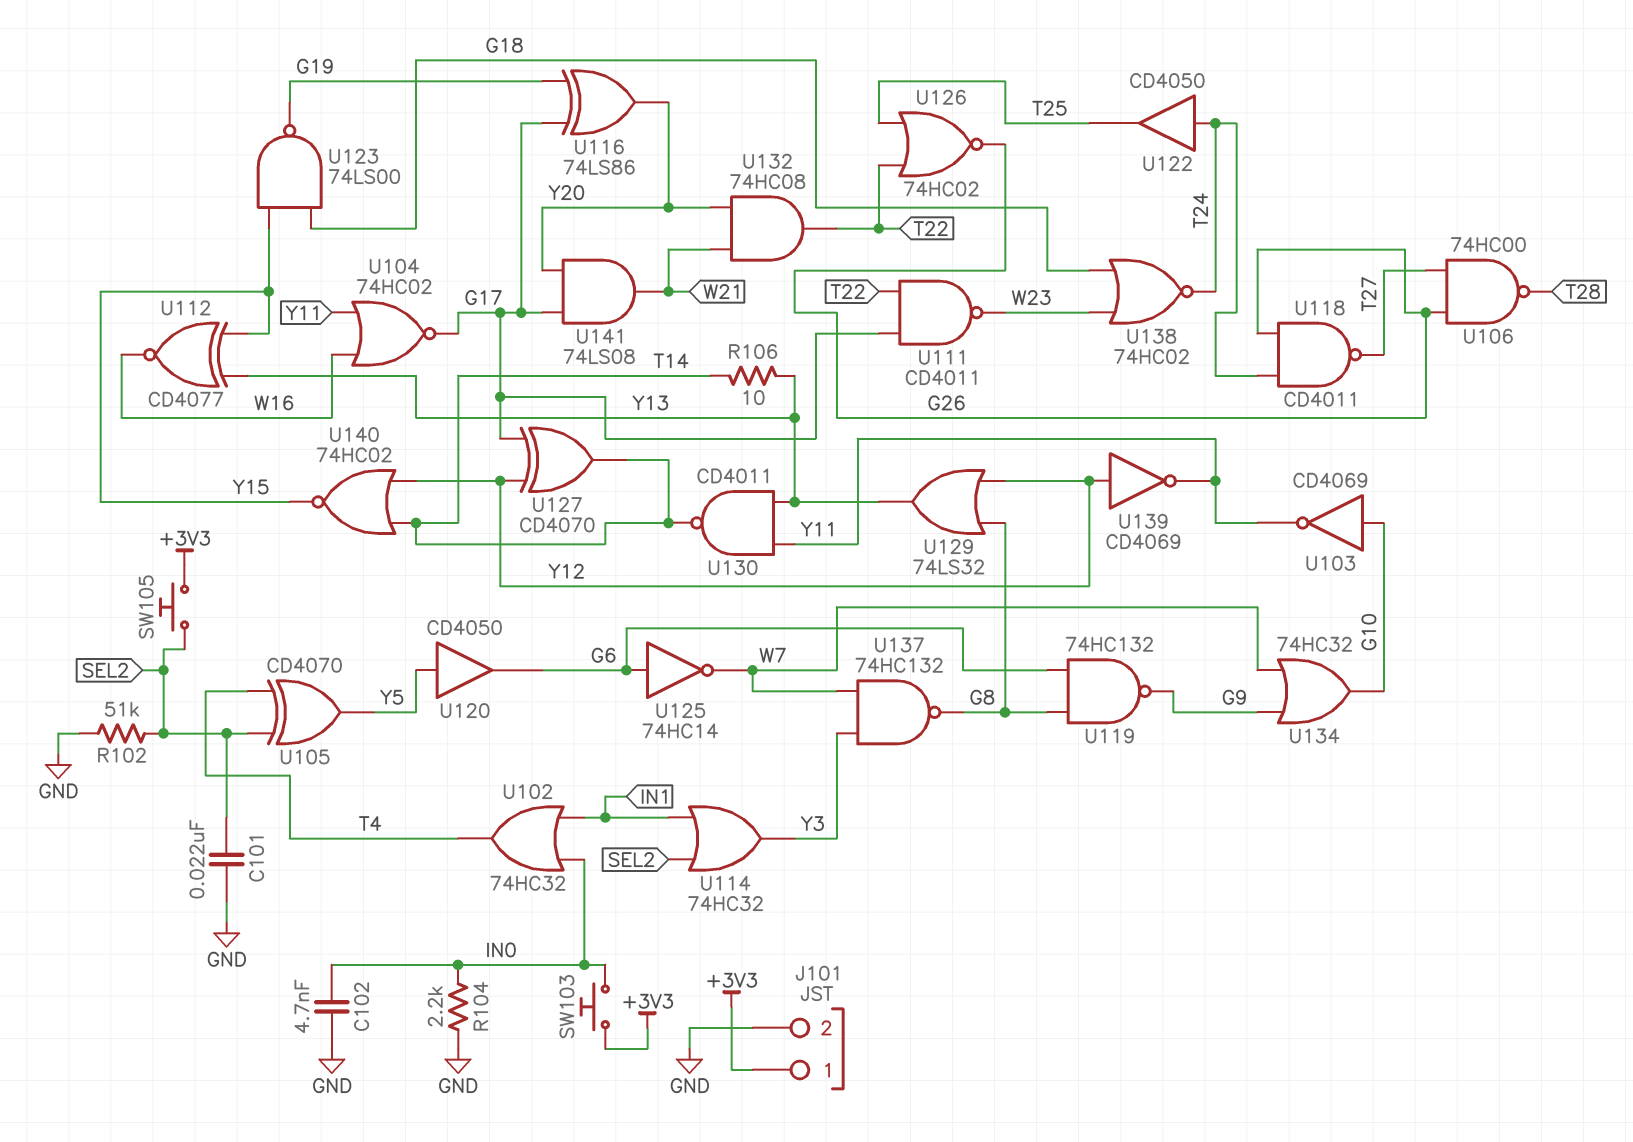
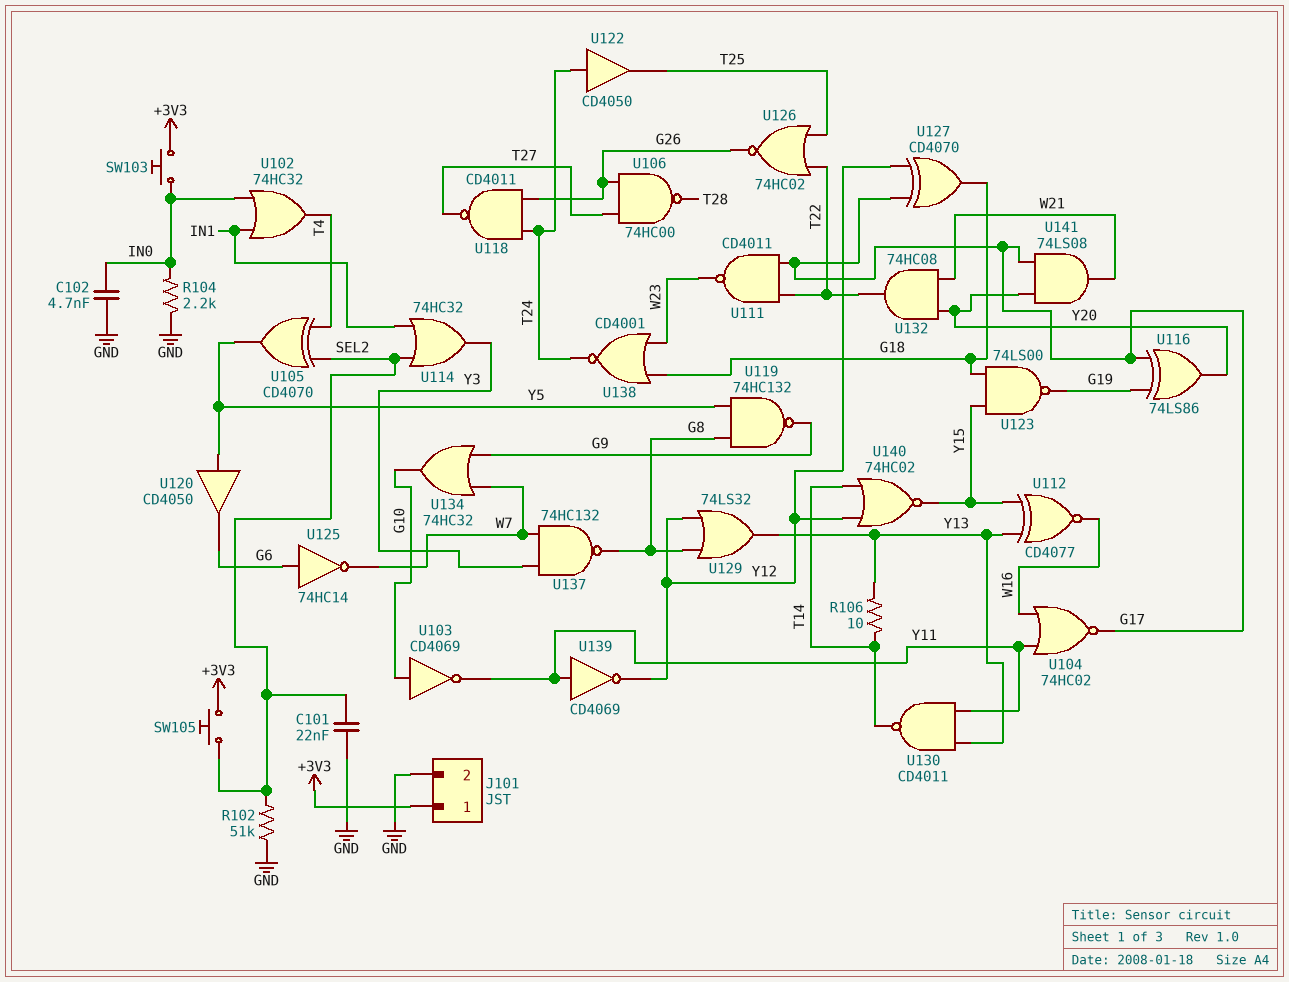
U119: NAND 74HC132 (in G6, in G8, out G9) -> NAND 74HC132 (in G8, in Y5, out G9)
U127: XOR CD4070 (in G17, in Y12, out T14) -> XOR CD4070 (in G17, in Y12, out G18)
U138: NOR 74HC02 (in G18, in W23, out T24) -> NOR CD4001 (in G18, in W23, out T24)
U139: NOT CD4069 (in Y12, out Y11) -> NOT CD4069 (in Y11, out Y12)

